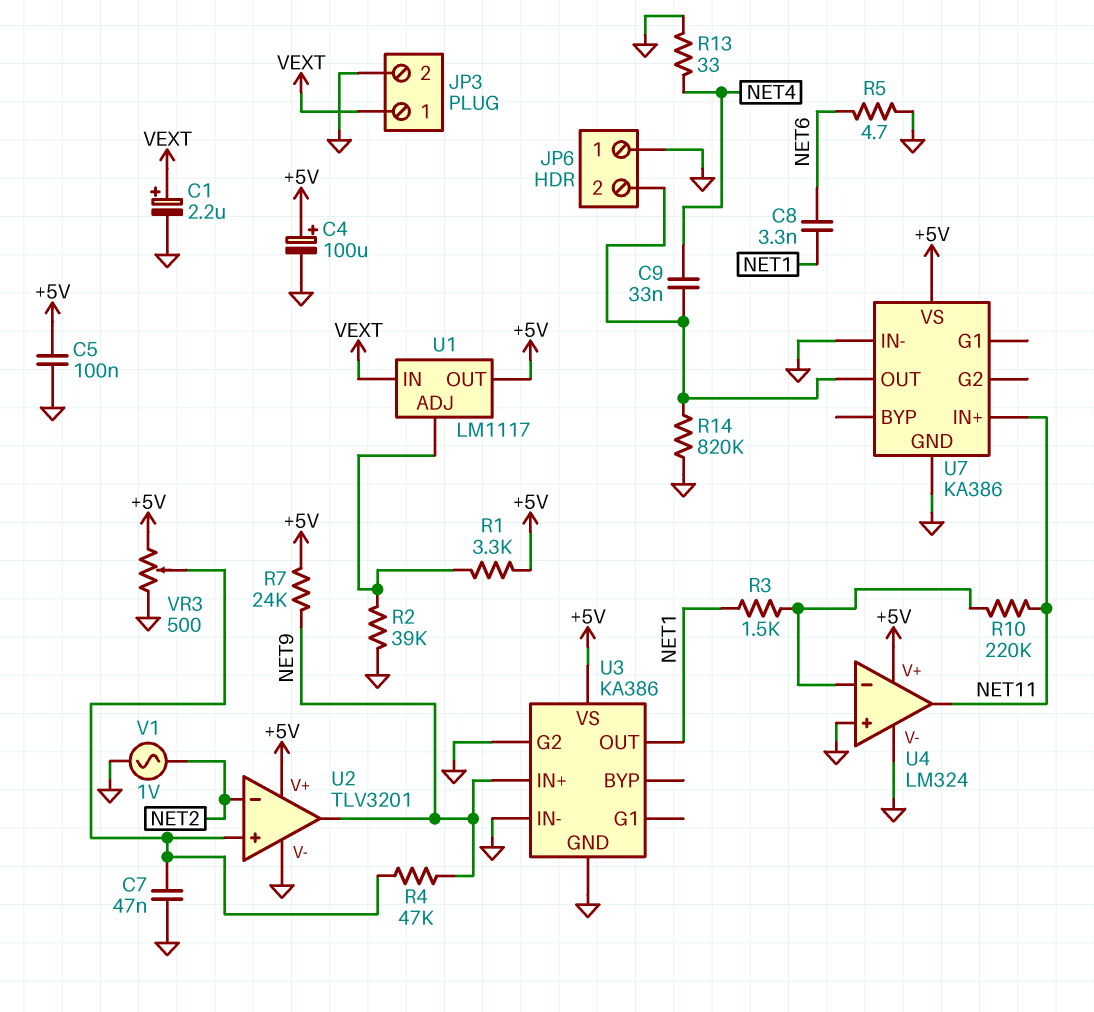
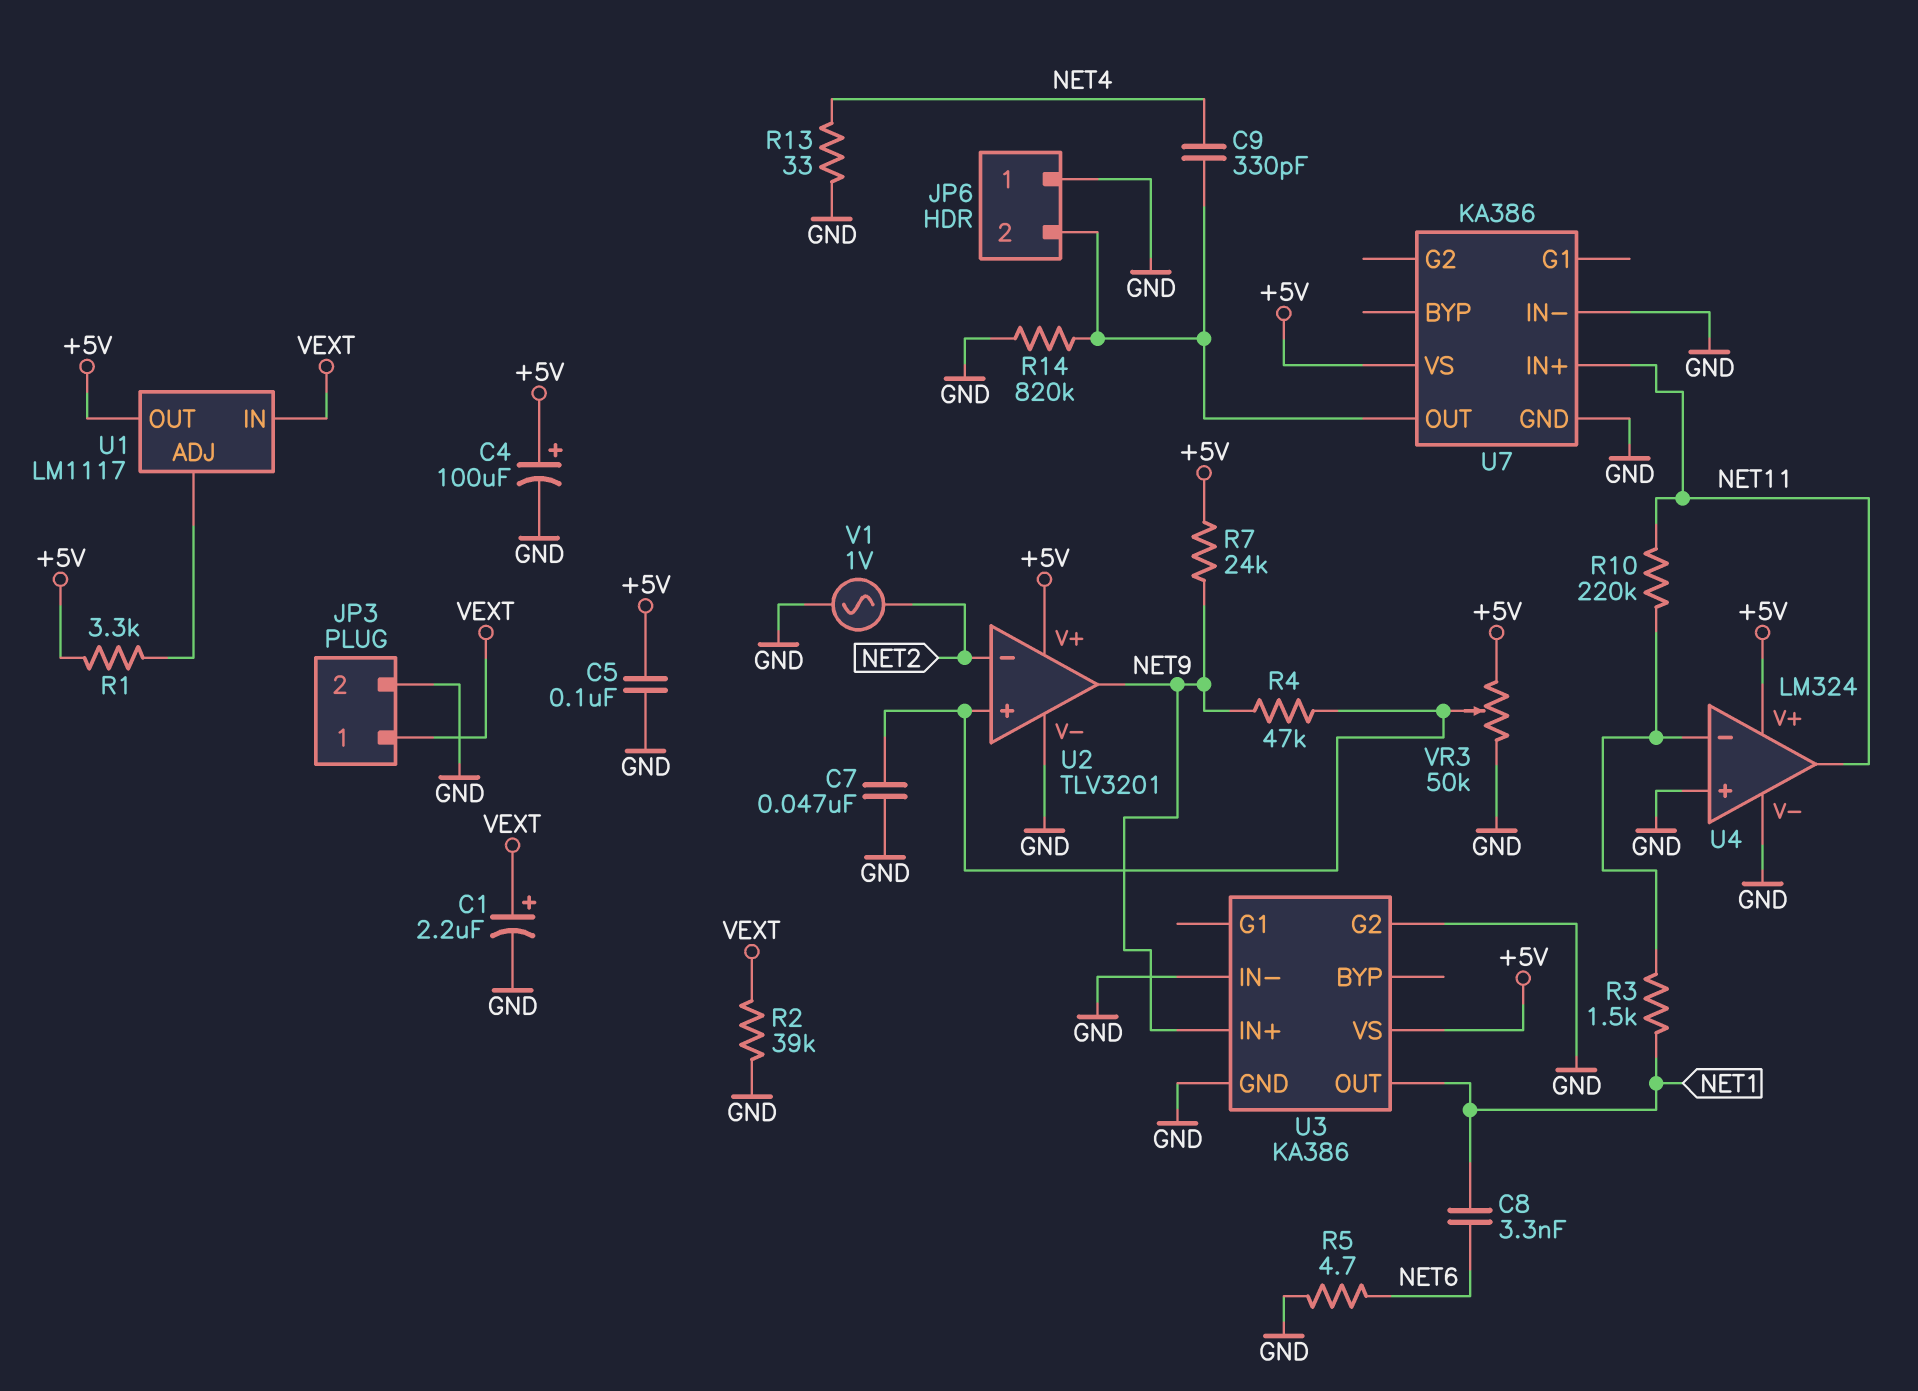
C9: 33nF (JP6/2, NET4) -> 330pF (JP6/2, NET4)
R2: 39k (GND, U1/ADJ) -> 39k (GND, VEXT)
VR3: 500 (+5V, GND, wiper U2/in+) -> 50k (+5V, GND, wiper U2/in+)

